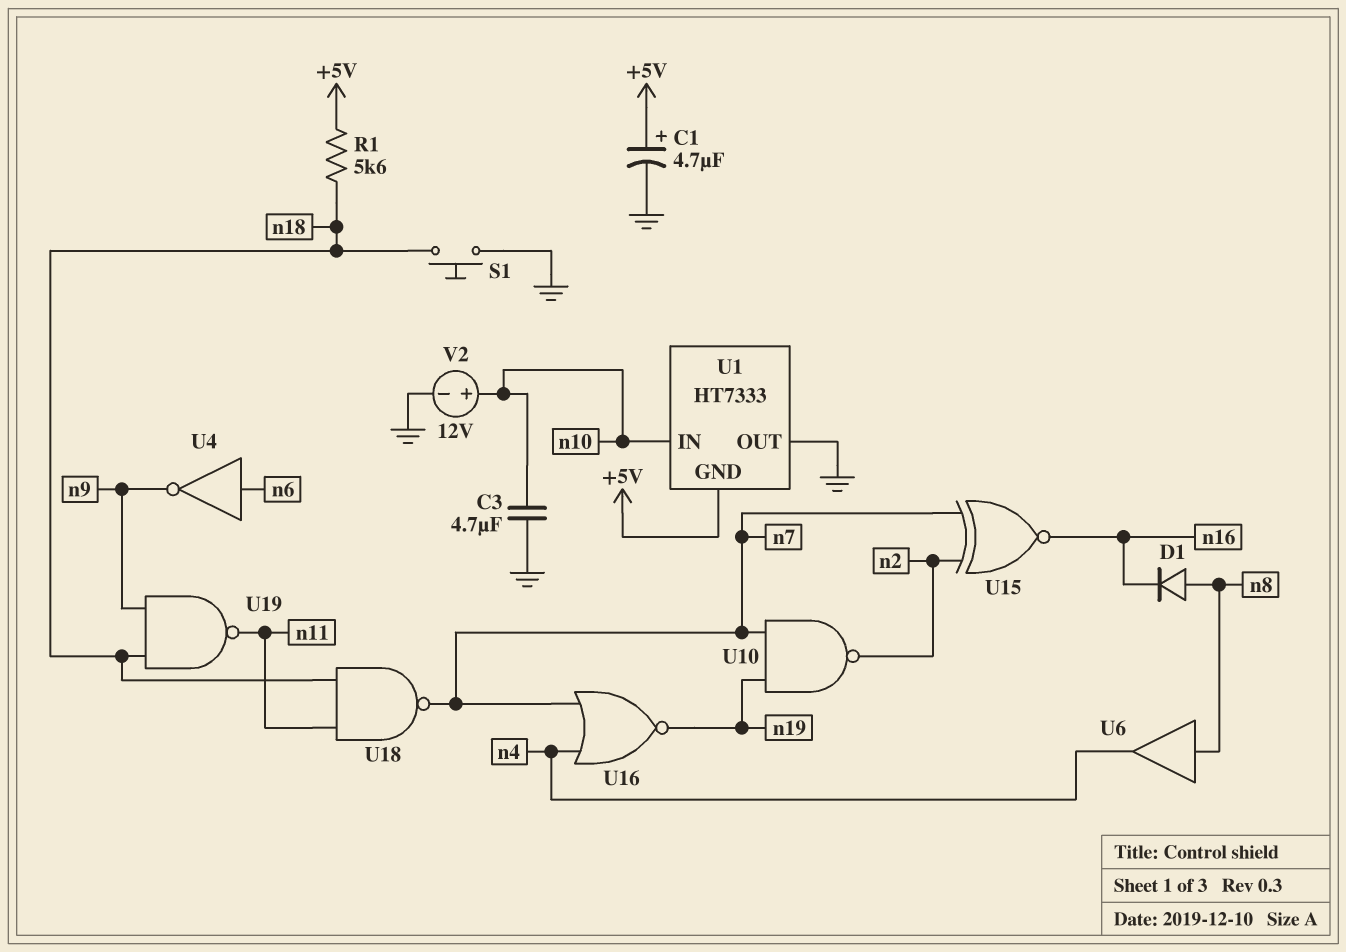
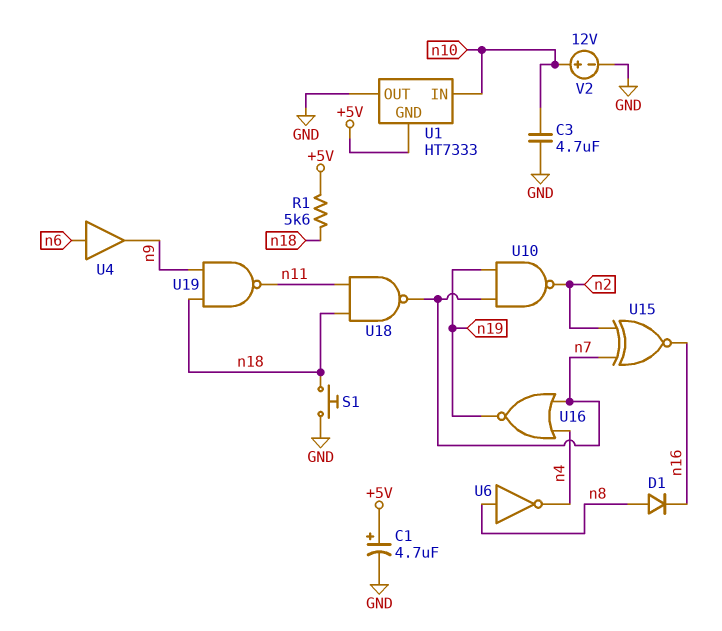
U4: NOT (in n6, out n9) -> buffer (in n6, out n9)
U6: buffer (in n8, out n4) -> NOT (in n8, out n4)

